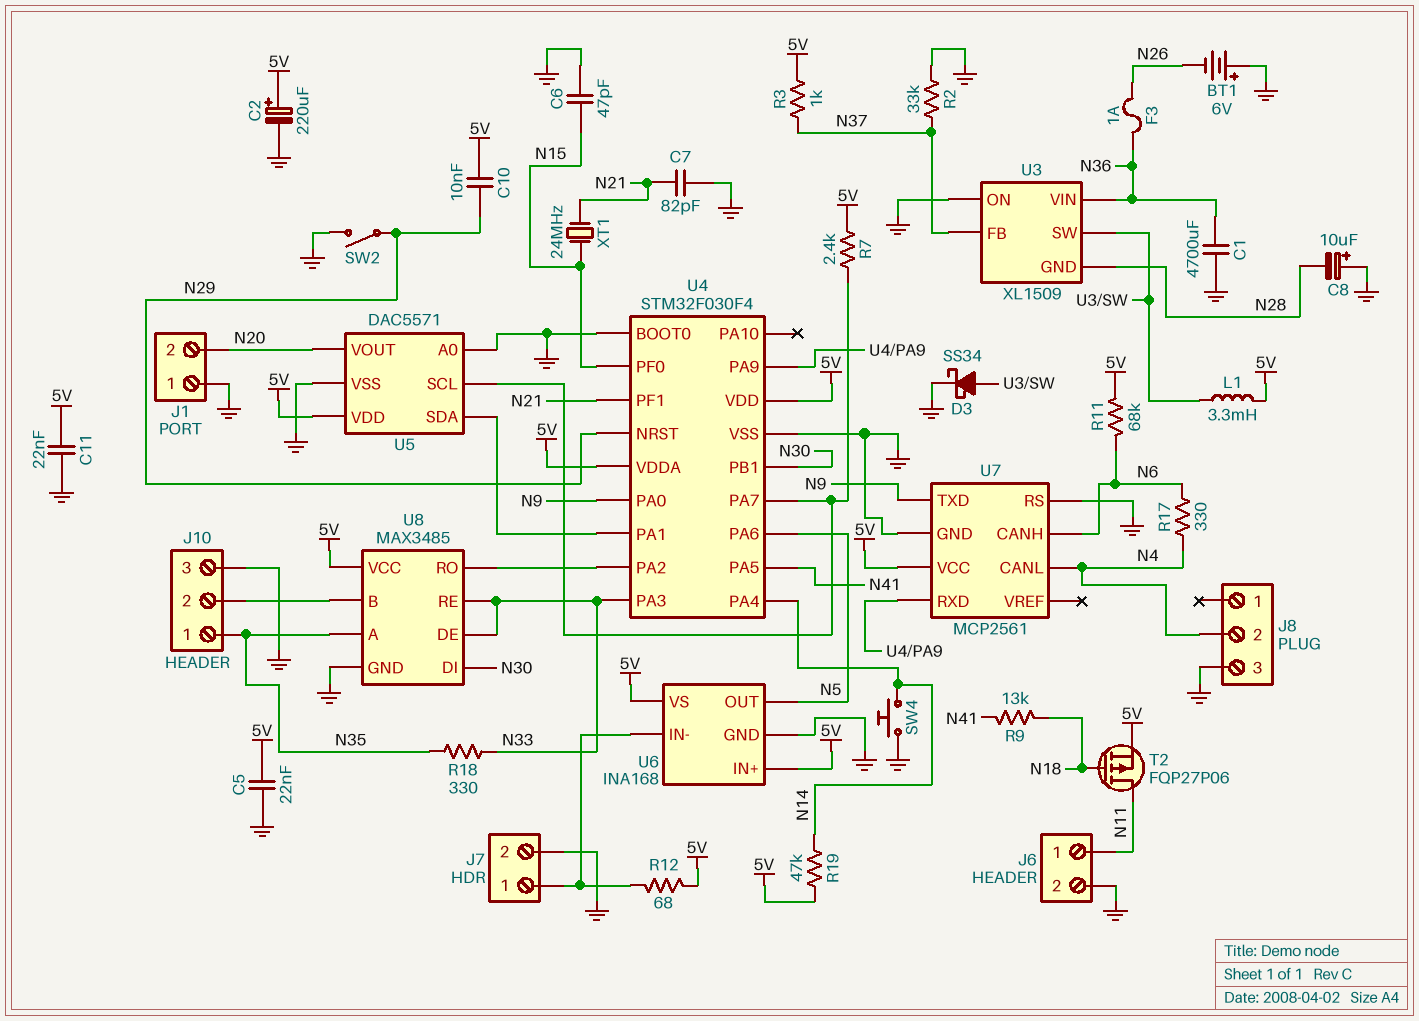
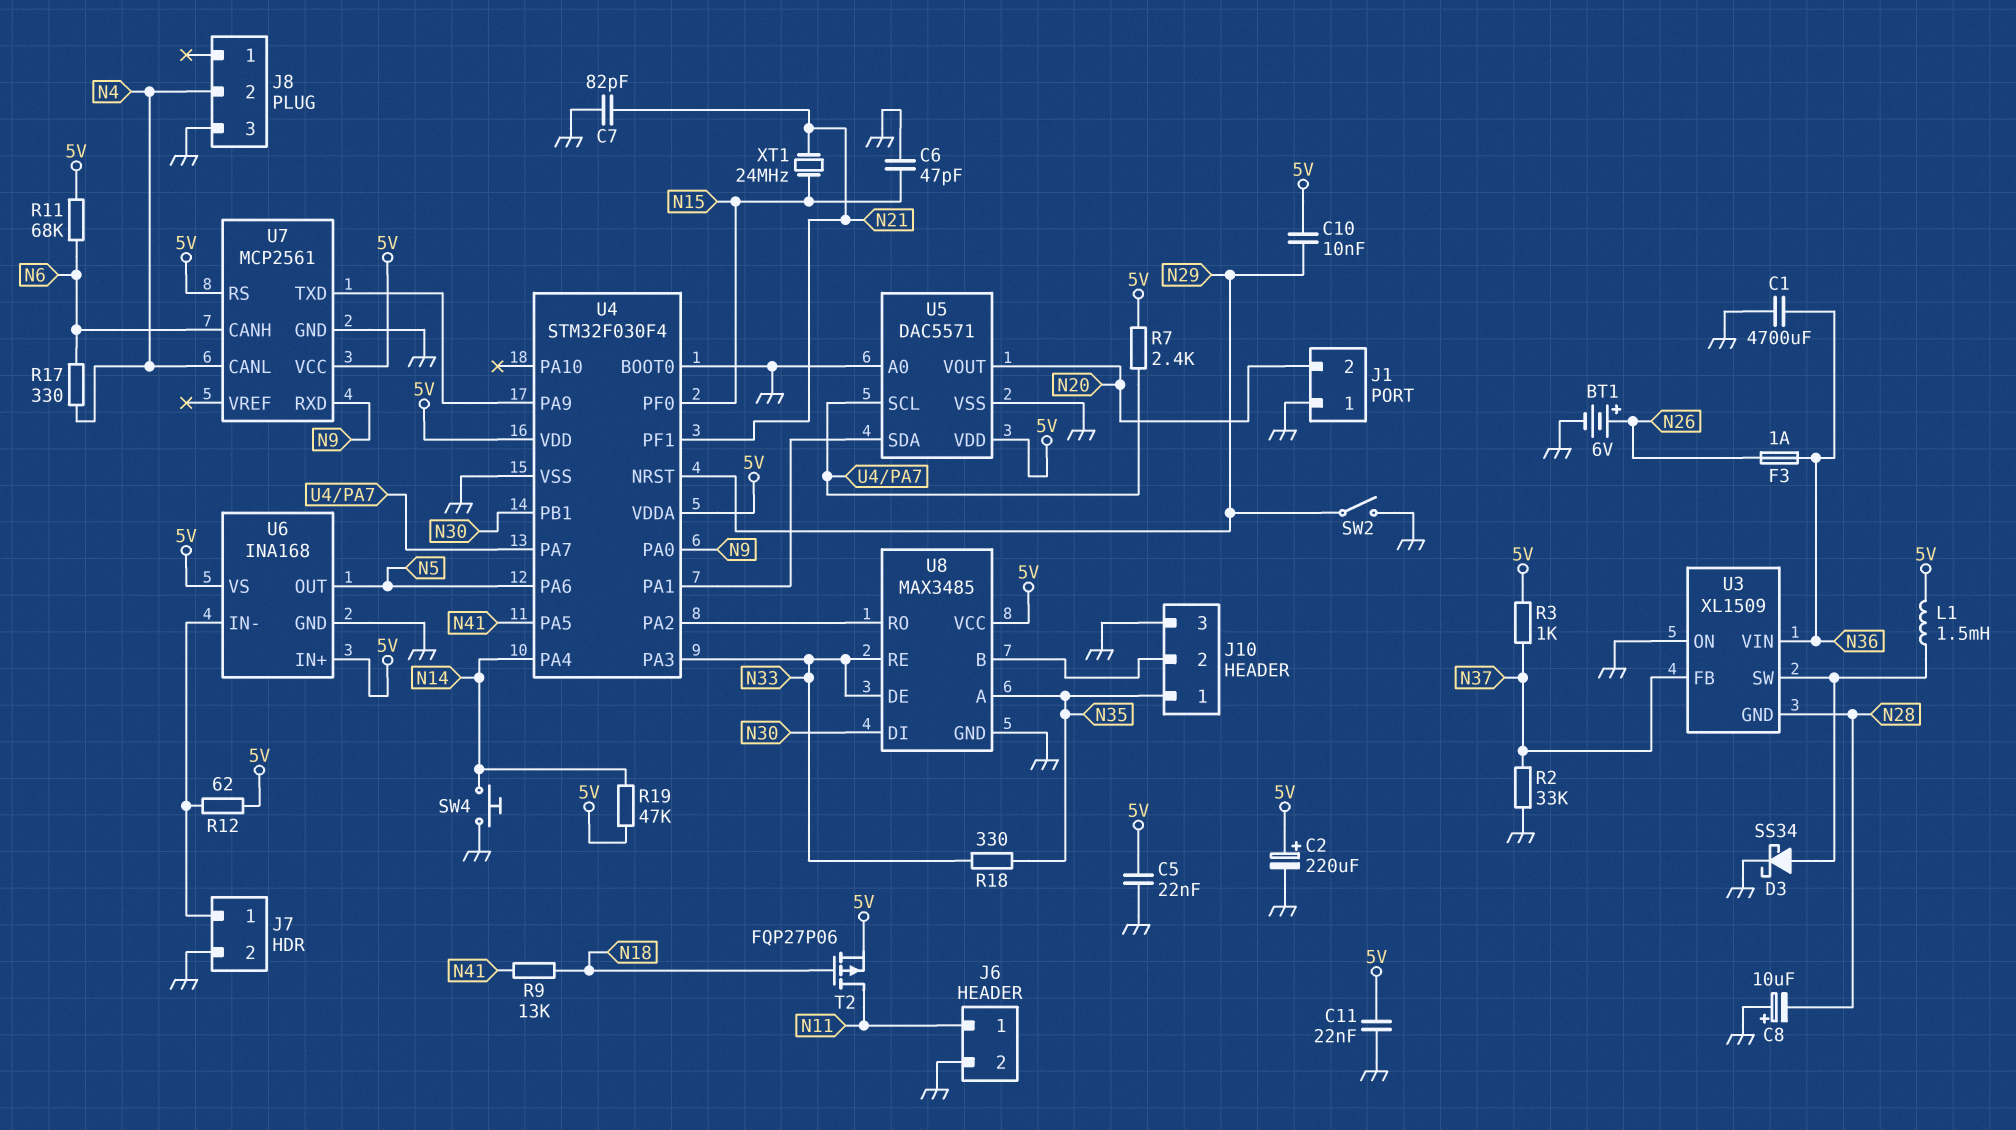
BT1: 6V (plus GND, minus N26) -> 6V (plus N26, minus GND)
L1: 3.3mH (5V, U3/SW) -> 1.5mH (5V, U3/SW)
R12: 68 (5V, J7/1) -> 62 (5V, J7/1)
U7 pin RS: GND -> 5V
U7 pin RXD: U4/PA9 -> N9
U7 pin TXD: N9 -> U4/PA9

